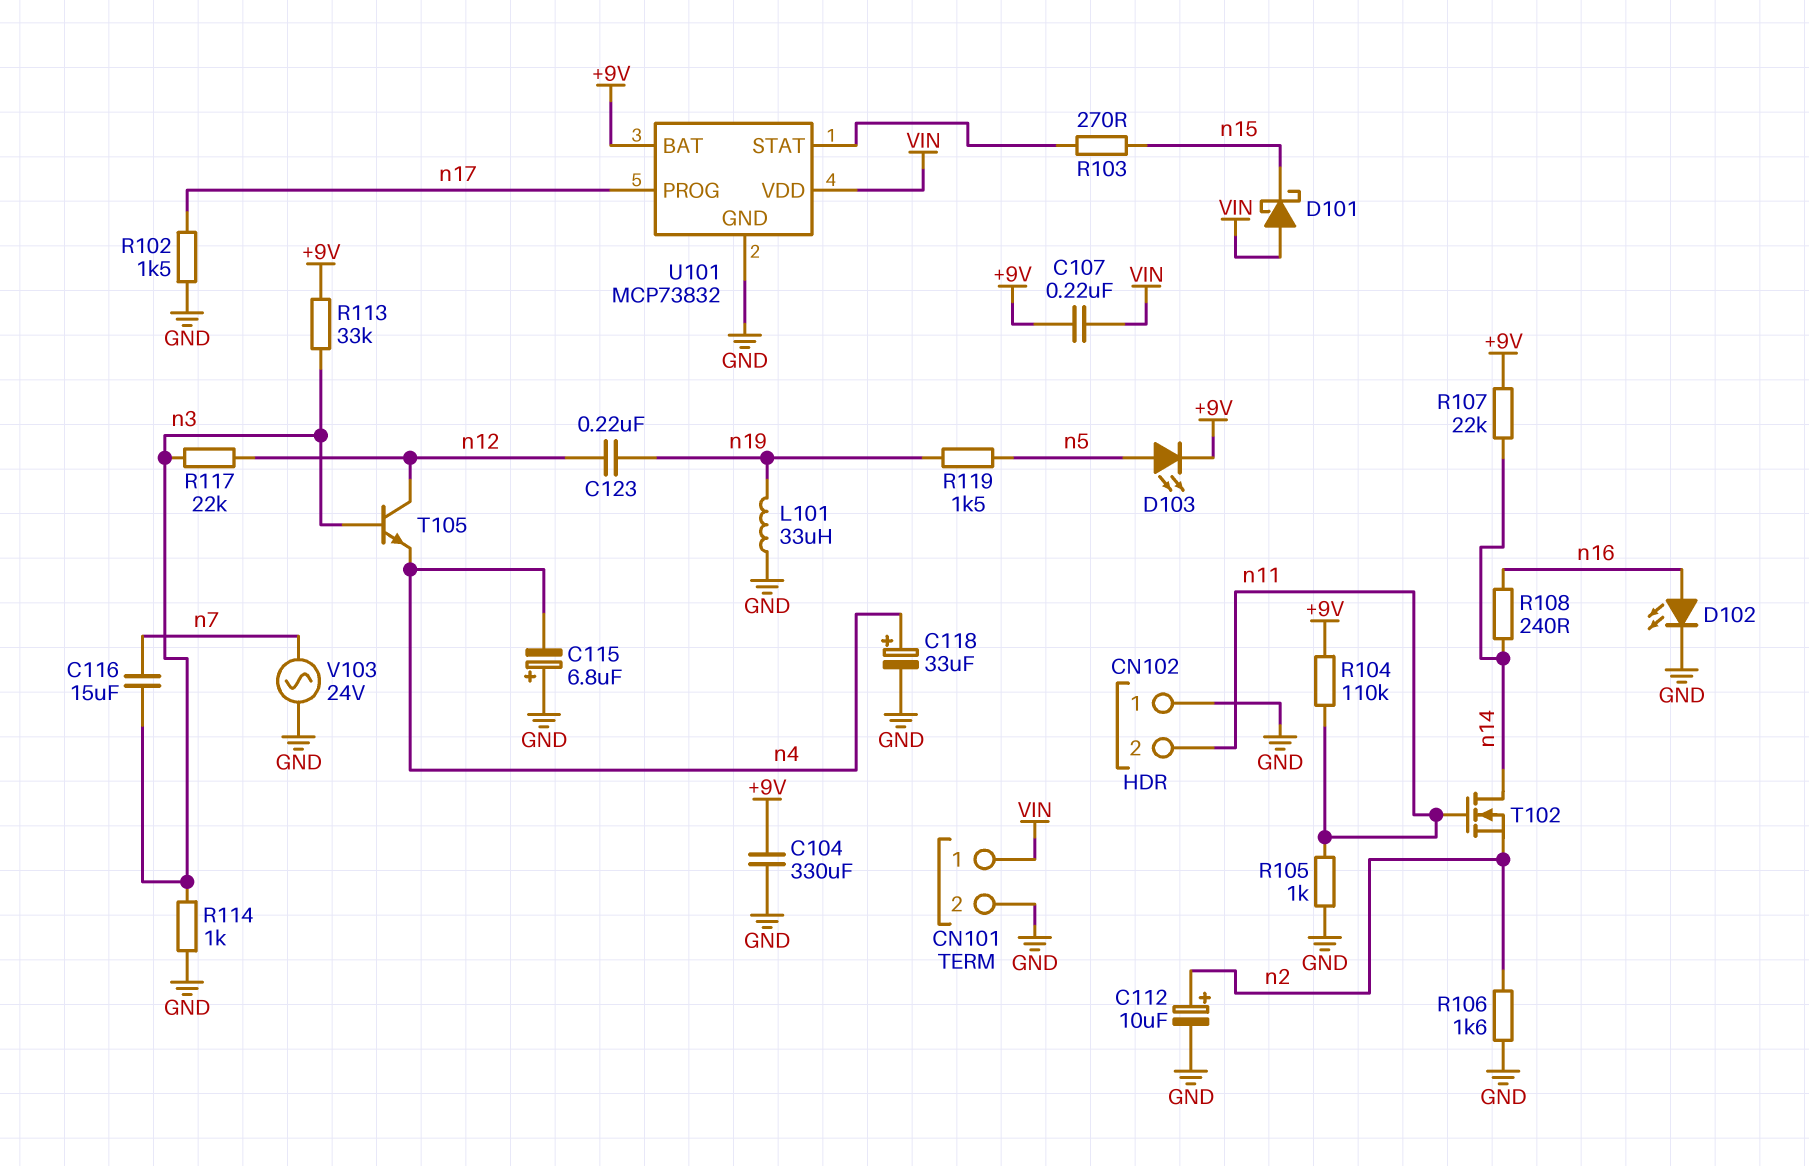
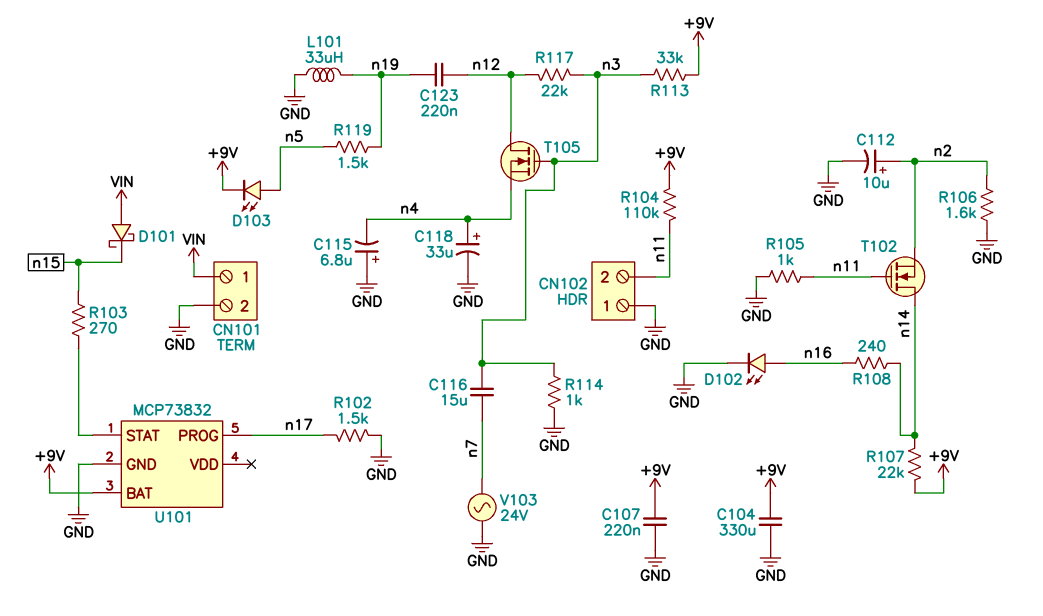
C107: 220nF (+9V, VIN) -> 220nF (+9V, GND)
T105: NPN (B n3, C n12, E n4) -> NMOS (G n3, D n12, S n4)
U101 pin VDD: VIN -> none

